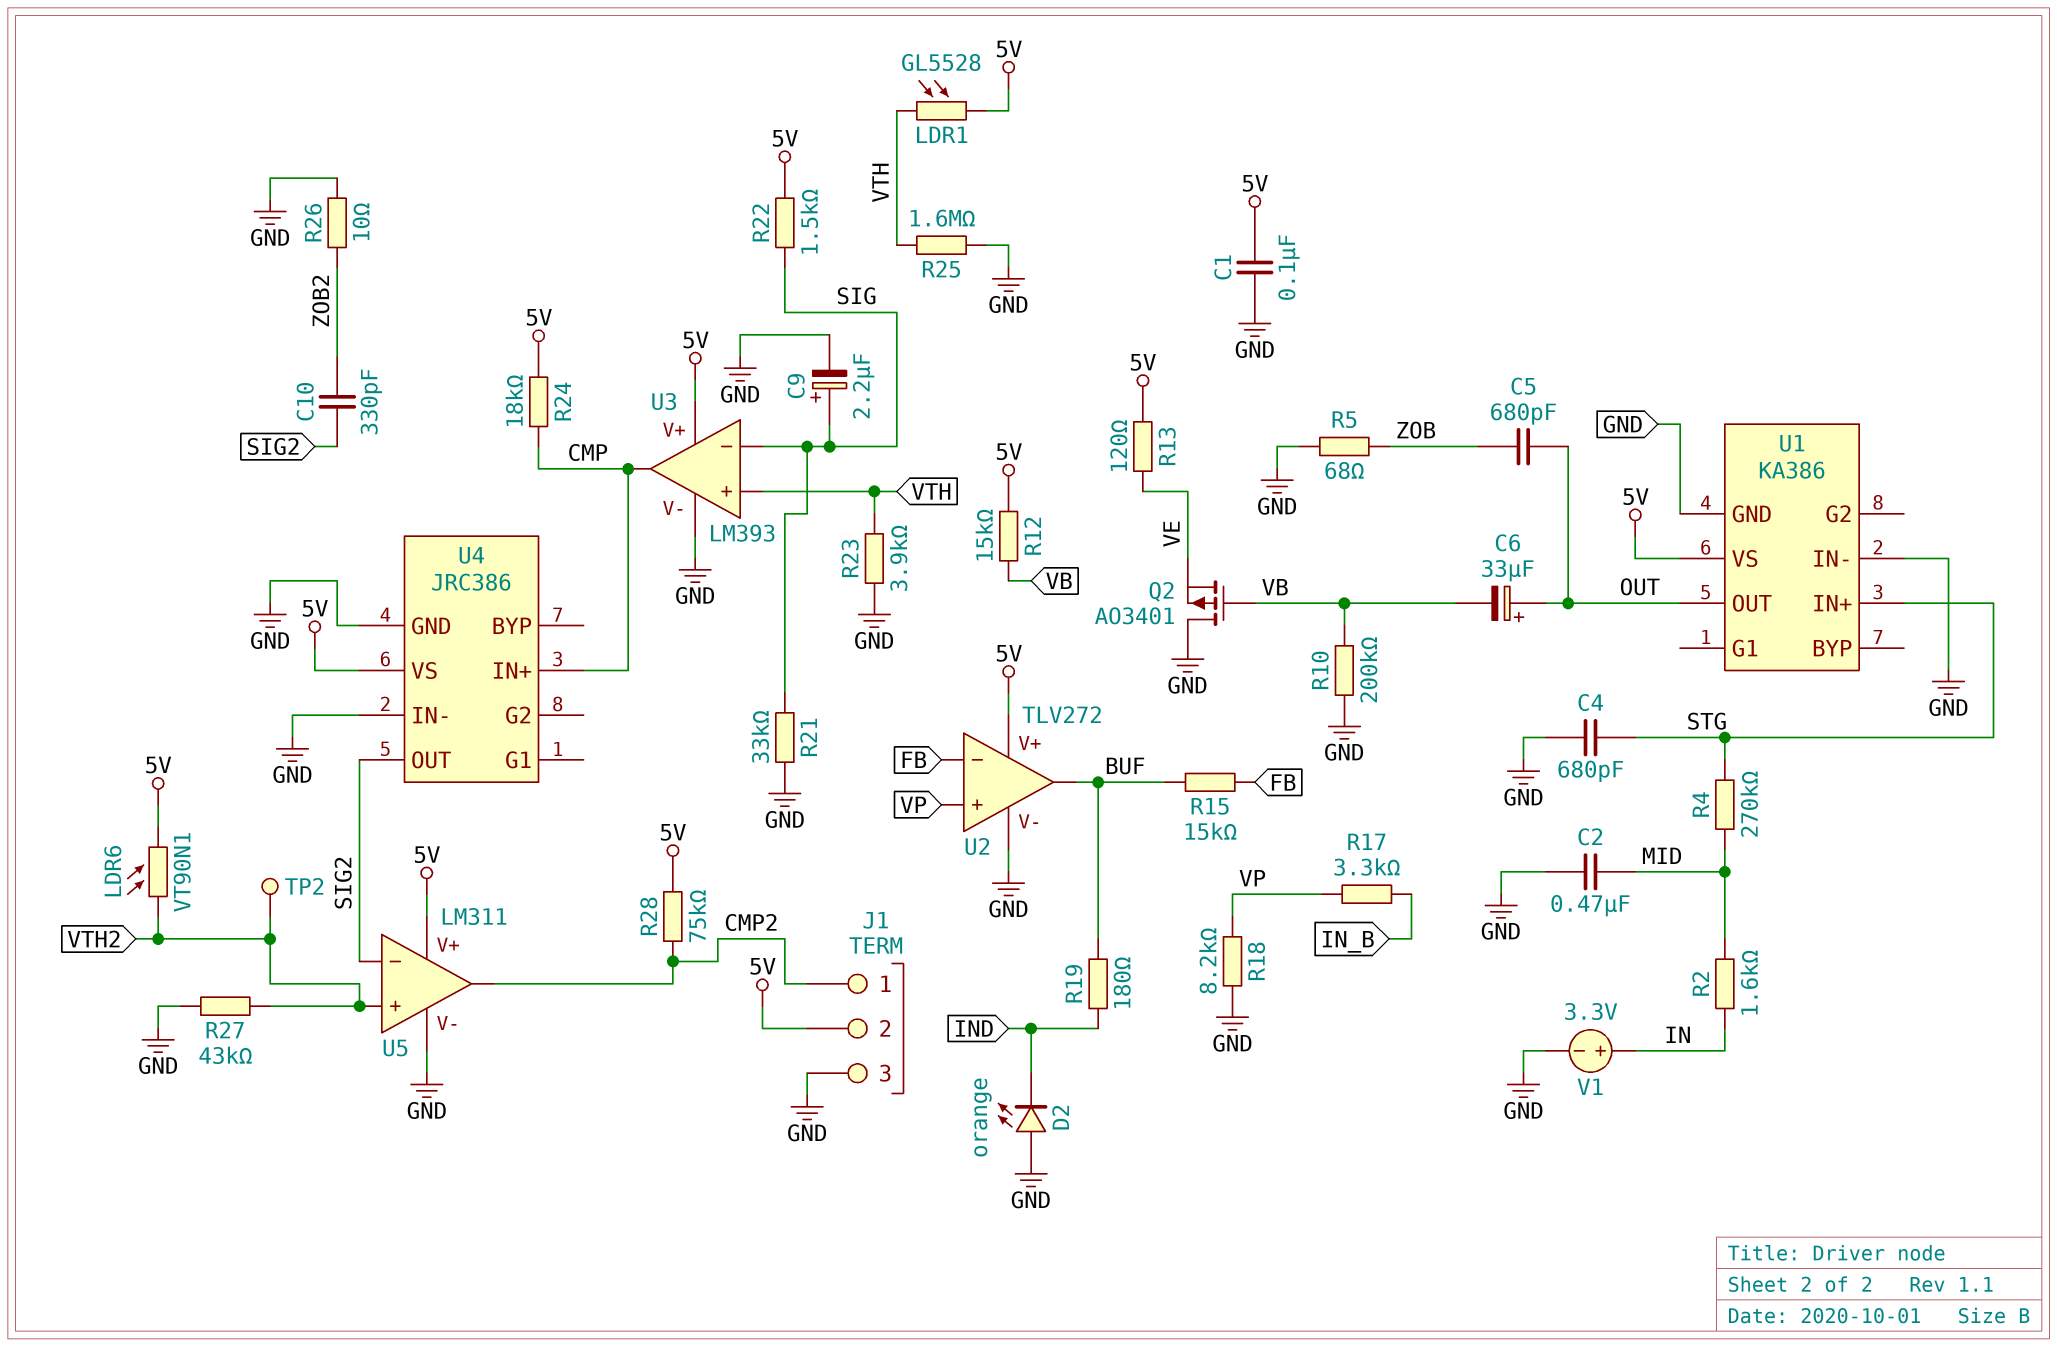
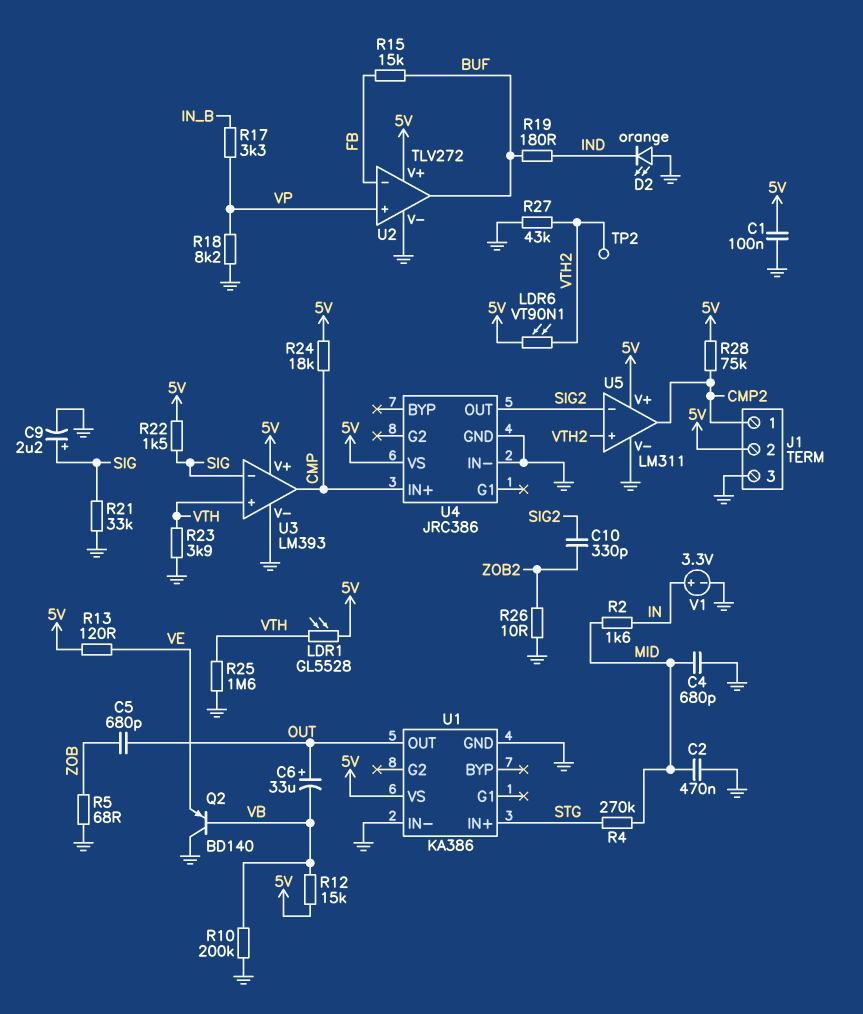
C4: 680pF (GND, STG) -> 680pF (GND, MID)
Q2: PMOS AO3401 (G VB, D GND, S VE) -> PNP BD140 (B VB, C GND, E VE)

